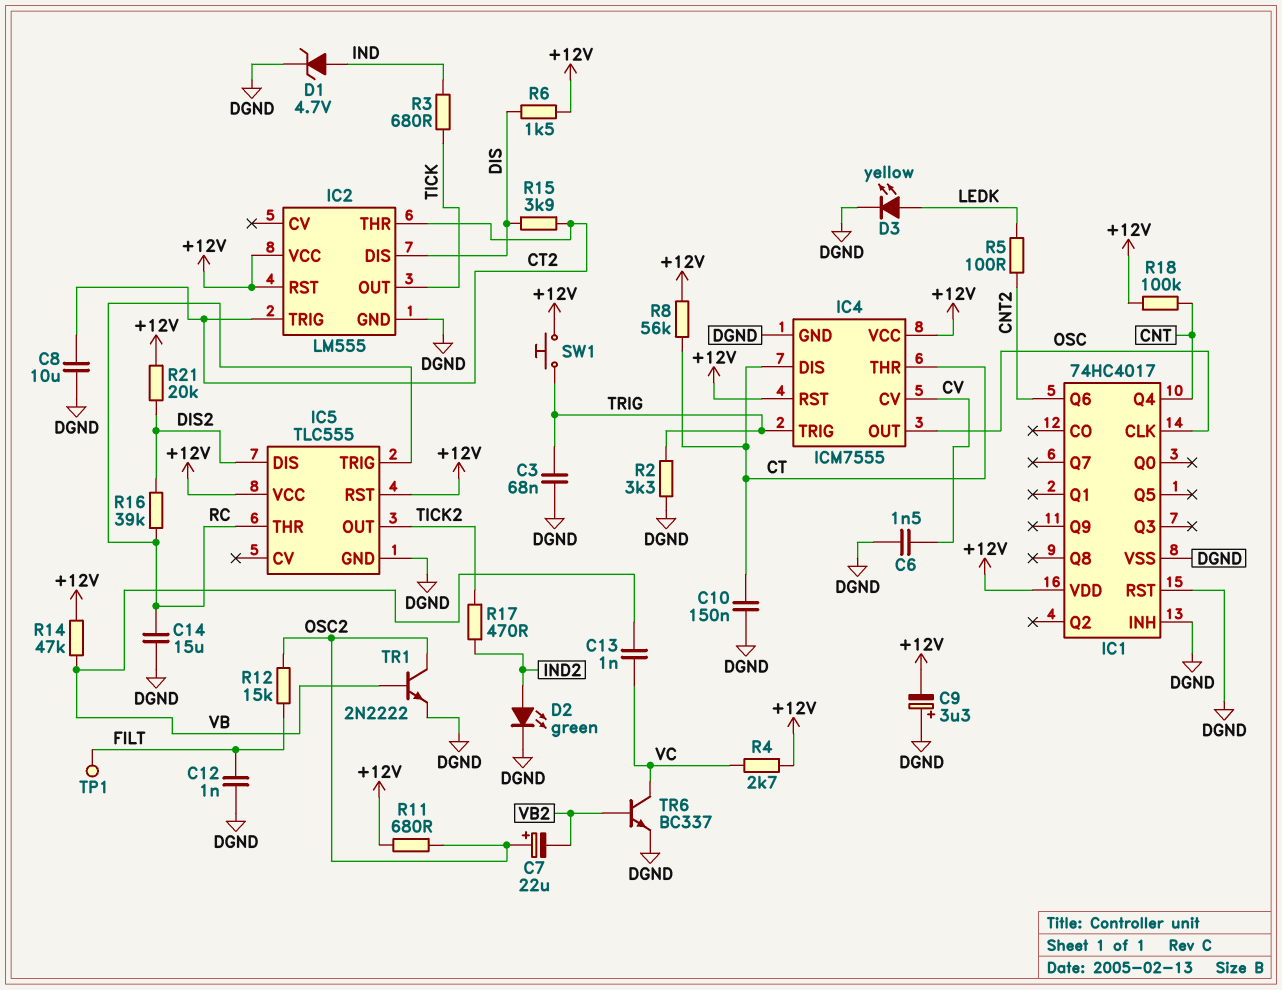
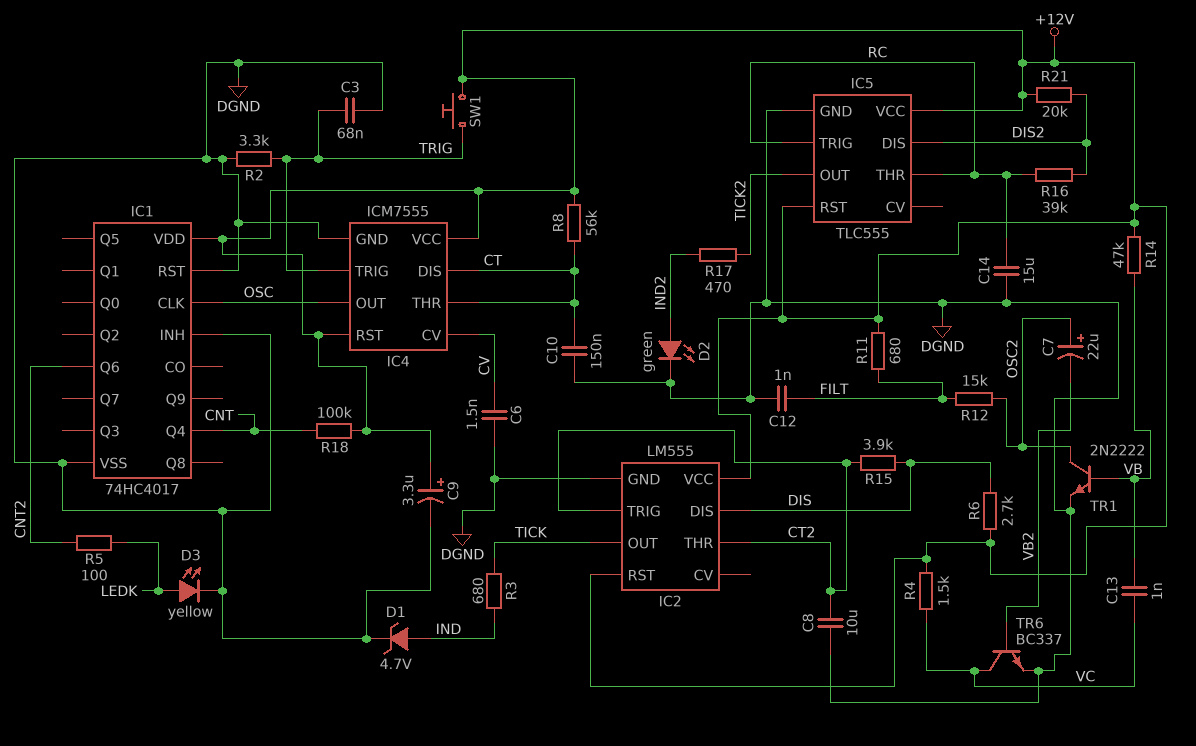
C9: 3.3uF (plus DGND, minus +12V) -> 3.3uF (plus +12V, minus DGND)
R4: 2.7k (+12V, VC) -> 1.5k (+12V, VC)
R6: 1.5k (+12V, DIS) -> 2.7k (+12V, DIS)
R11: 680 (+12V, OSC2) -> 680 (+12V, FILT)
TP1: test point (FILT) -> none

